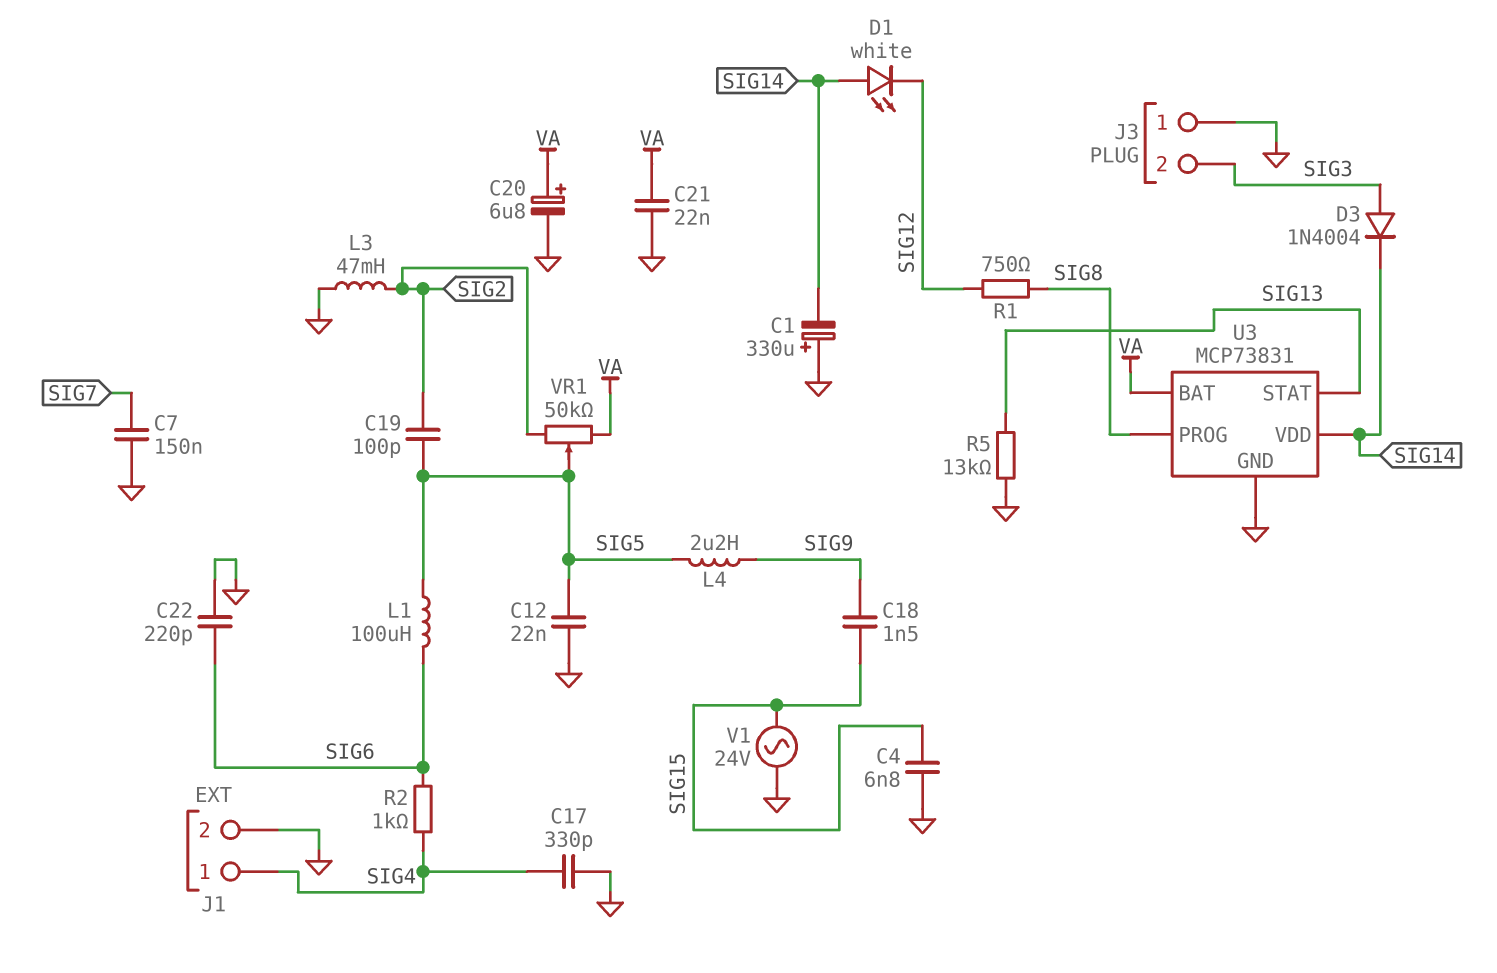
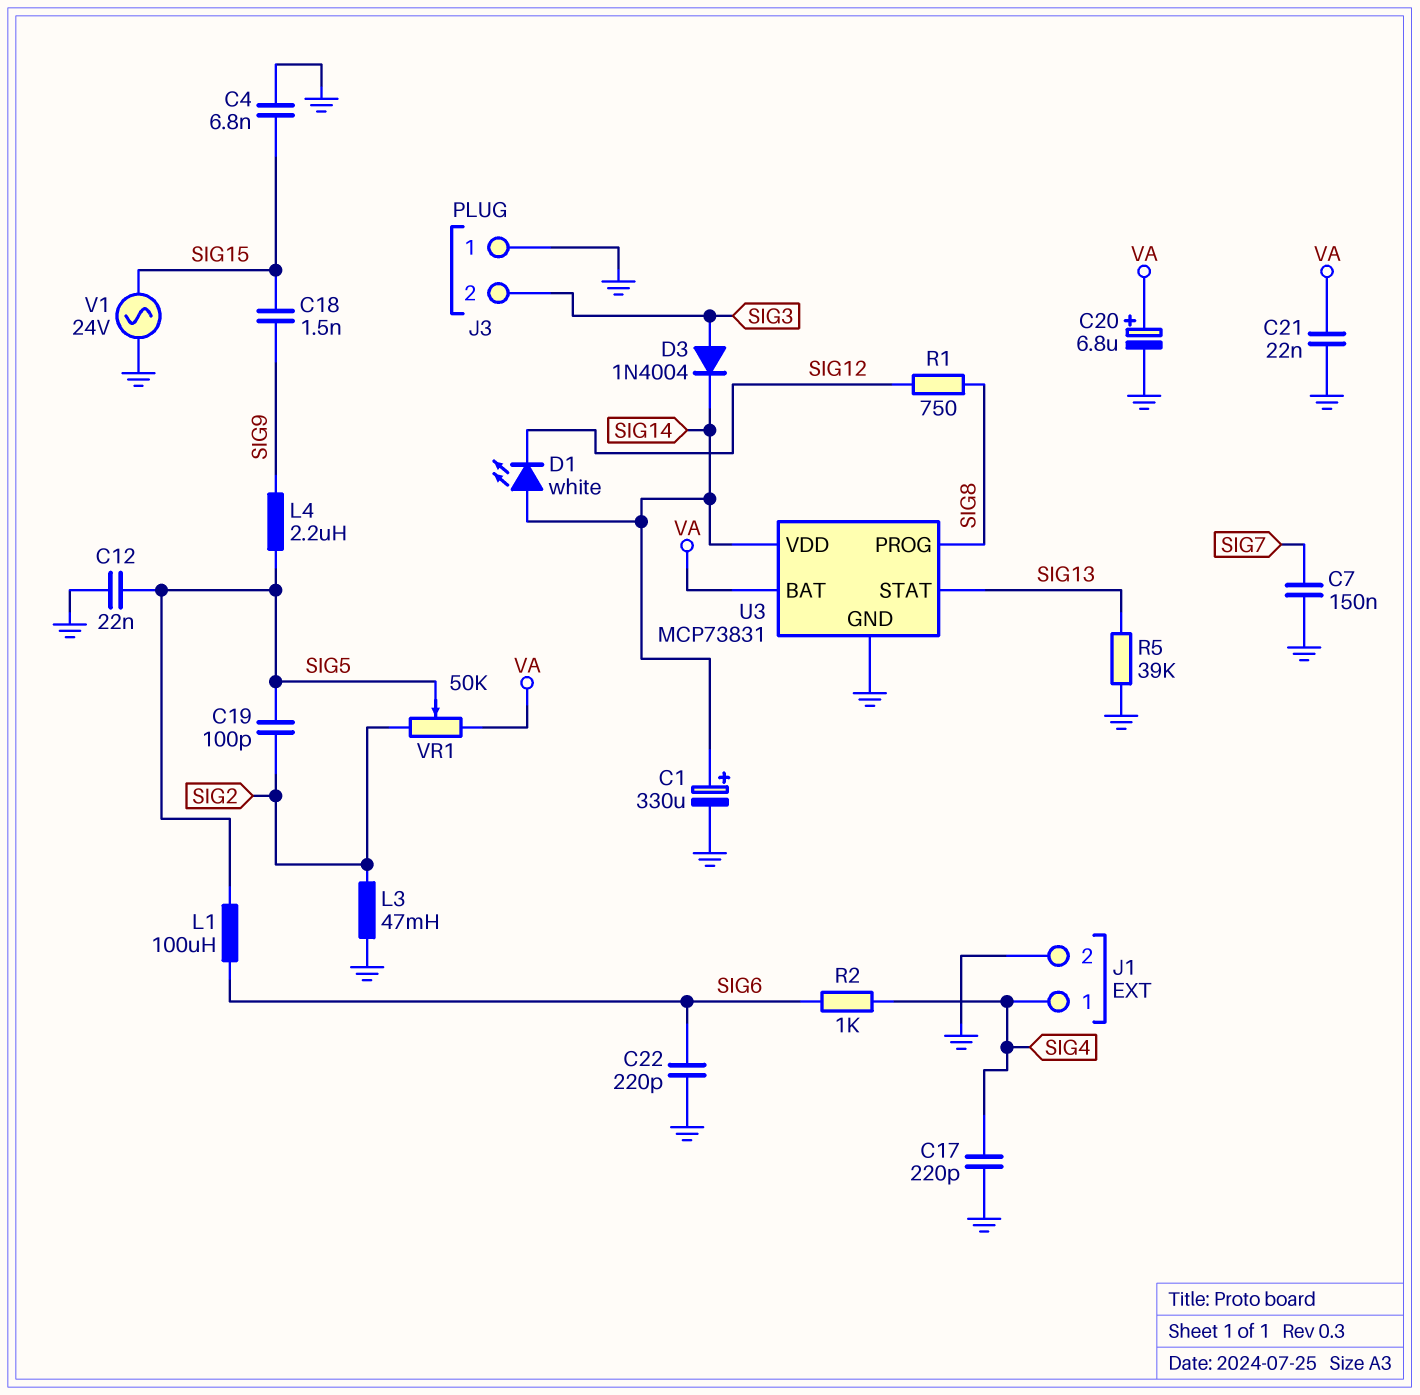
C1: 330uF (plus GND, minus SIG14) -> 330uF (plus SIG14, minus GND)
C17: 330pF (GND, SIG4) -> 220pF (GND, SIG4)
R5: 13k (GND, SIG13) -> 39k (GND, SIG13)

